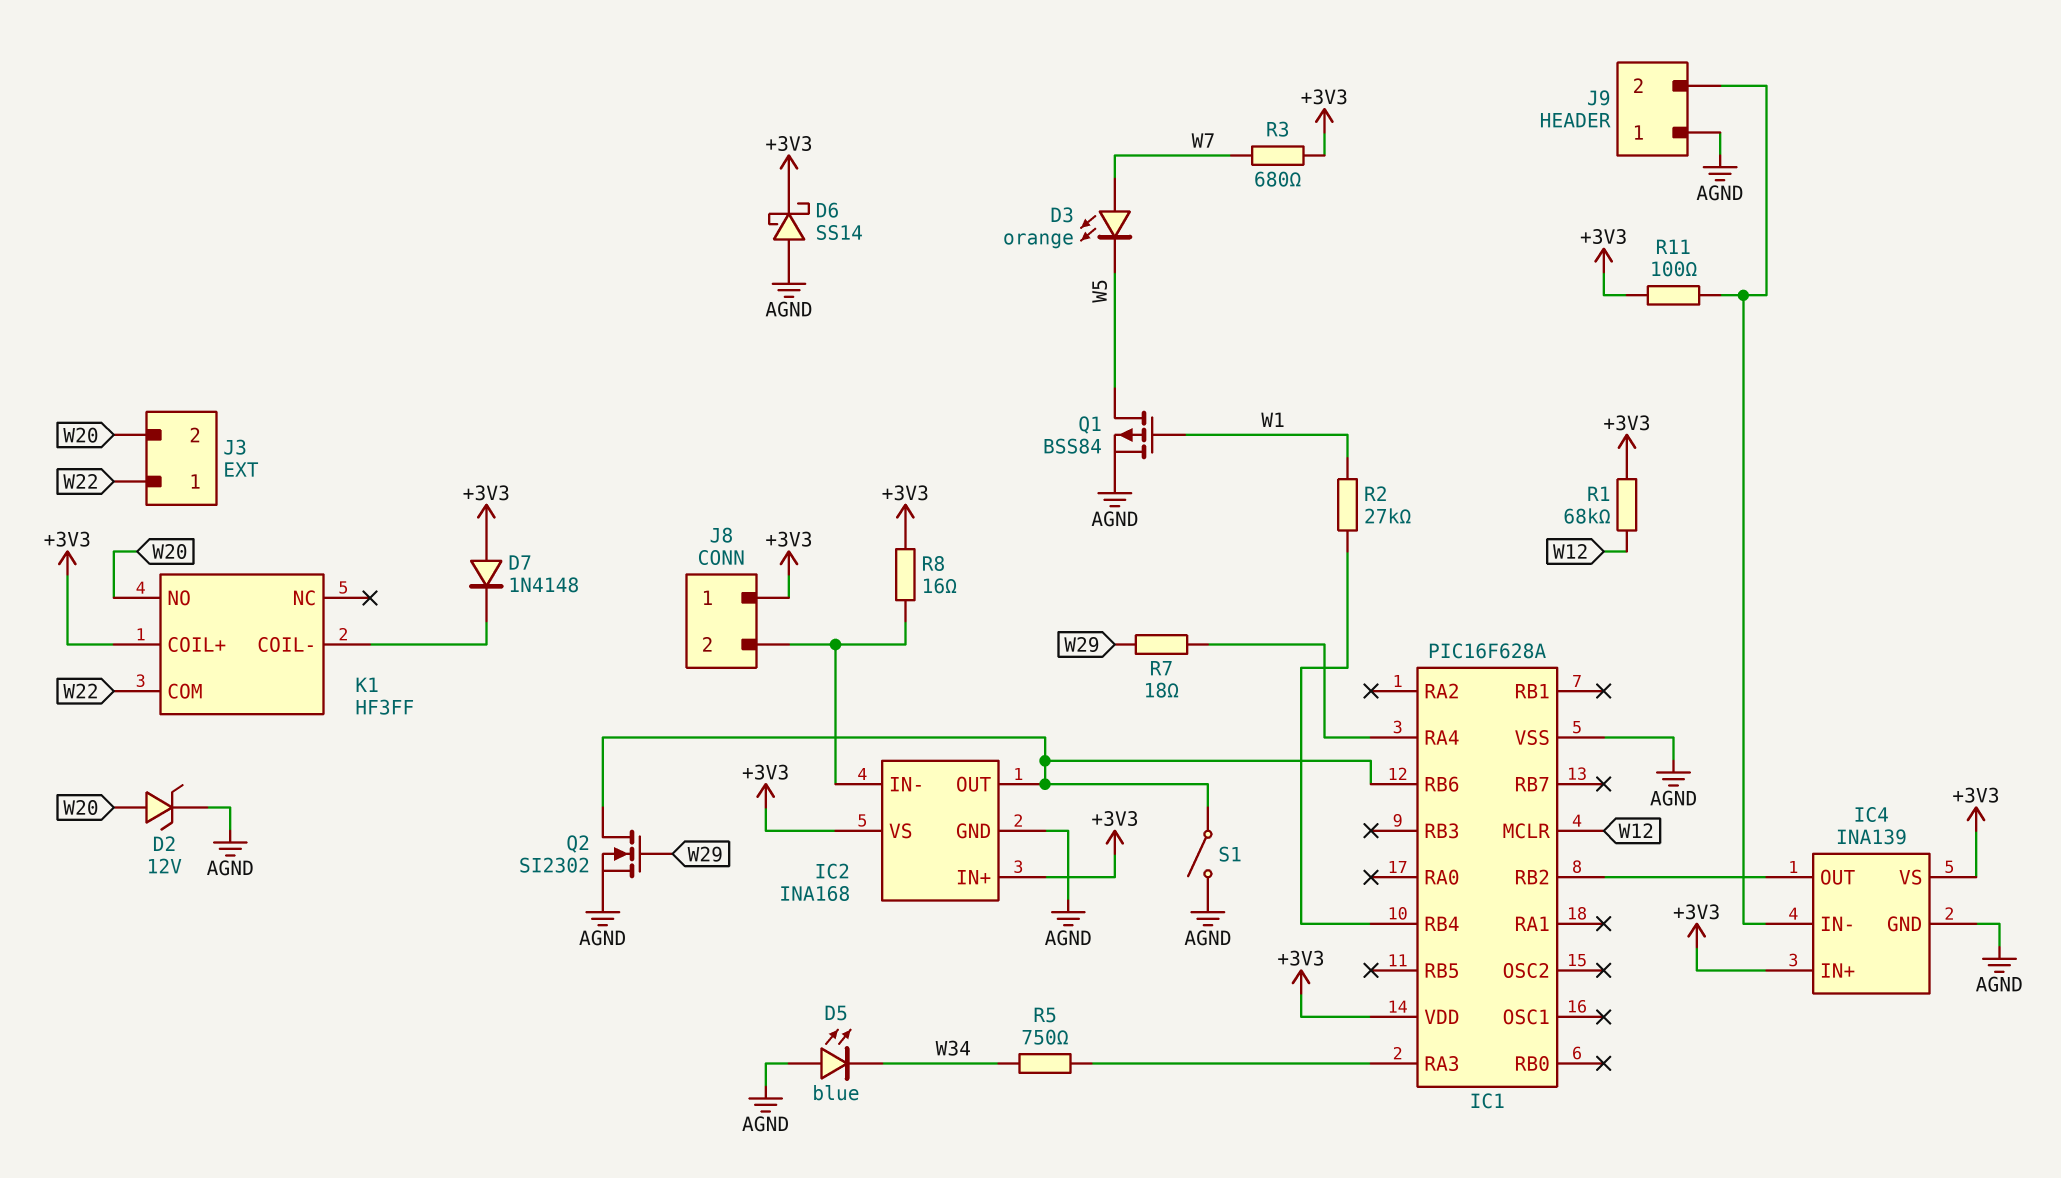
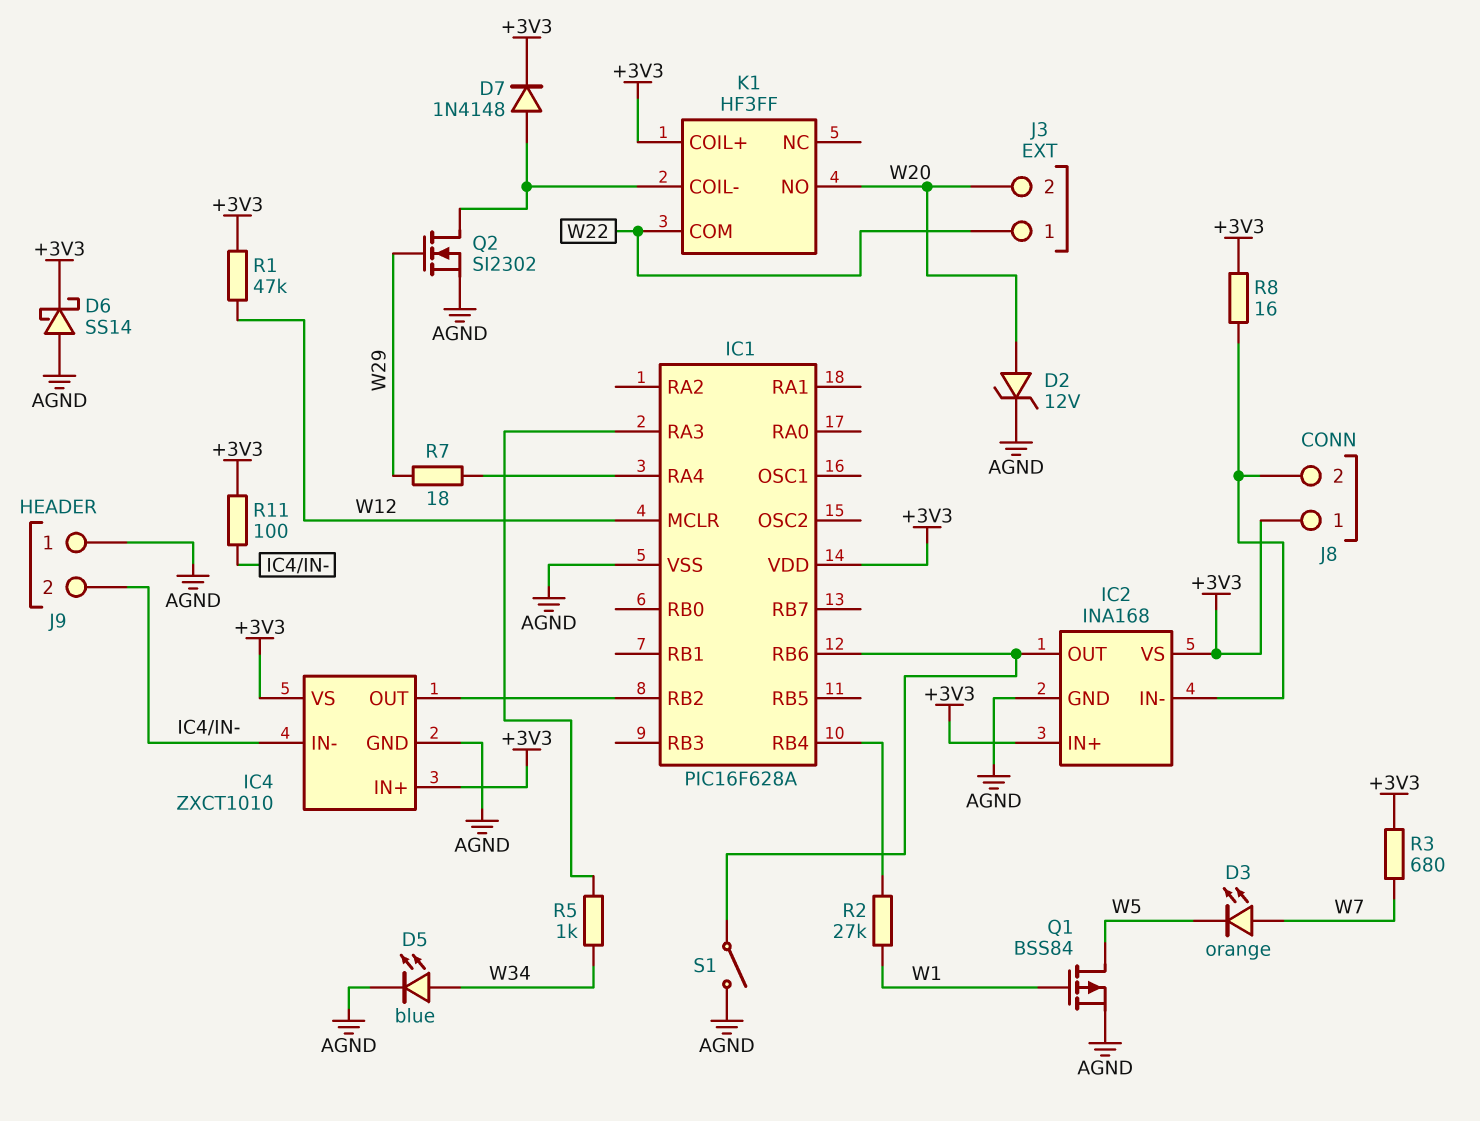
D5: LED blue (A AGND, K W34) -> LED blue (A W34, K AGND)
D7: diode 1N4148 (A +3V3, K K1/COIL-) -> diode 1N4148 (A K1/COIL-, K +3V3)
IC4: INA139 -> ZXCT1010
Q2: NMOS SI2302 (G W29, D IC1/RB6, S AGND) -> NMOS SI2302 (G W29, D K1/COIL-, S AGND)
R1: 68k (+3V3, W12) -> 47k (+3V3, W12)
R5: 750 (IC1/RA3, W34) -> 1k (IC1/RA3, W34)

